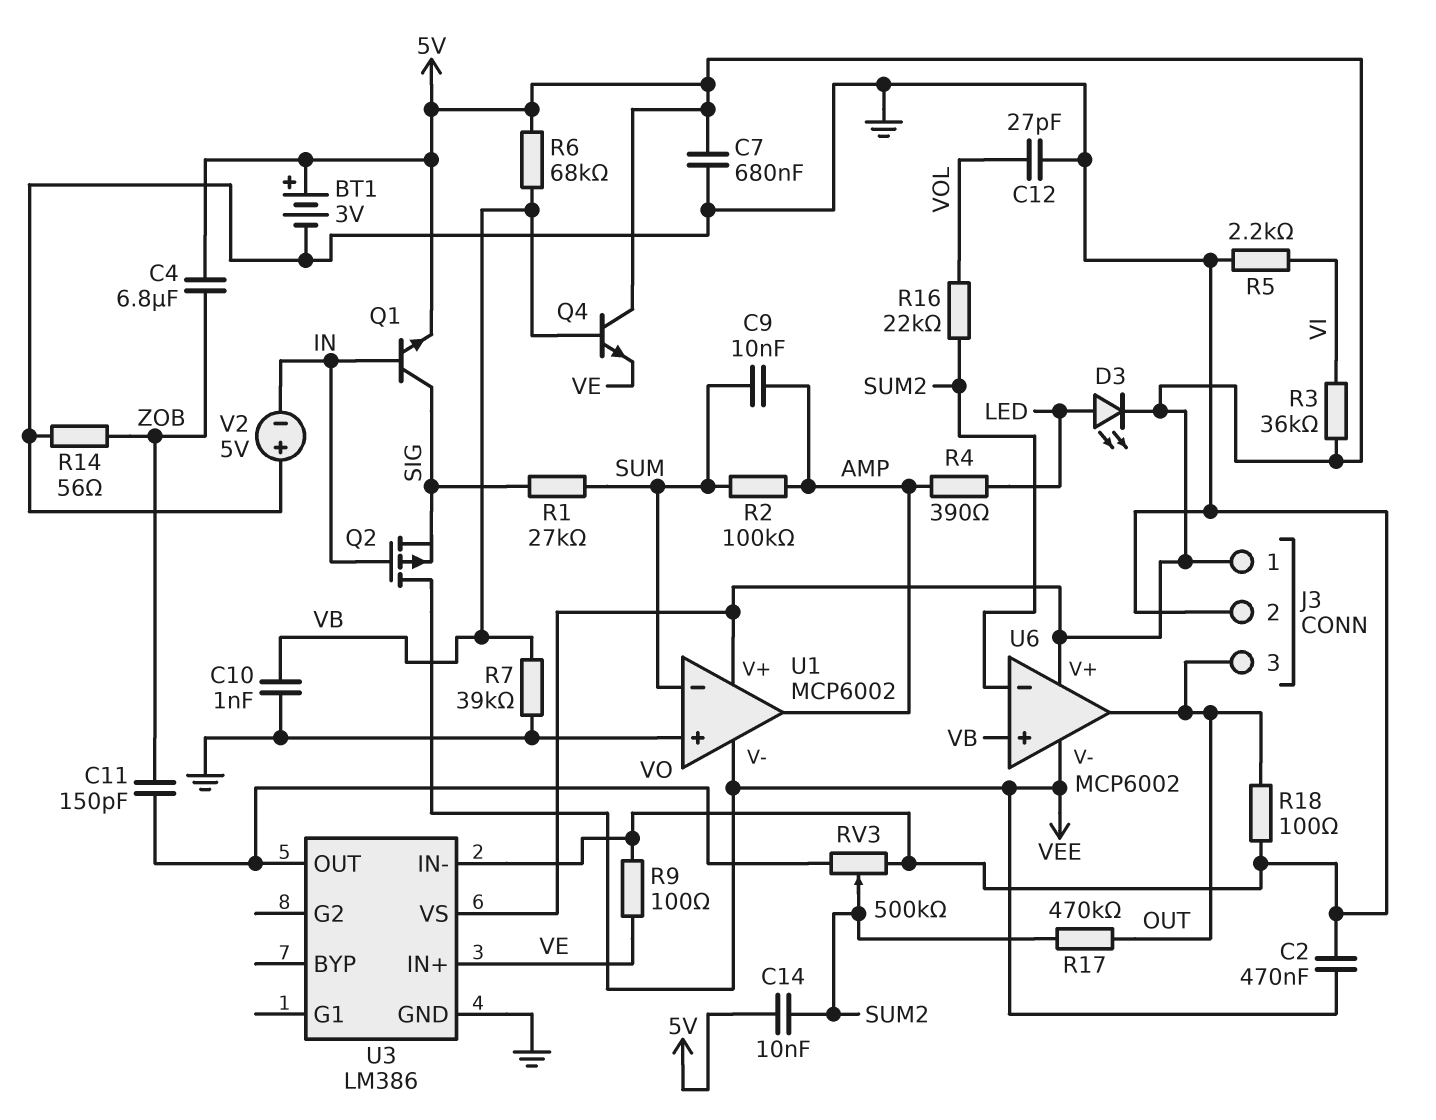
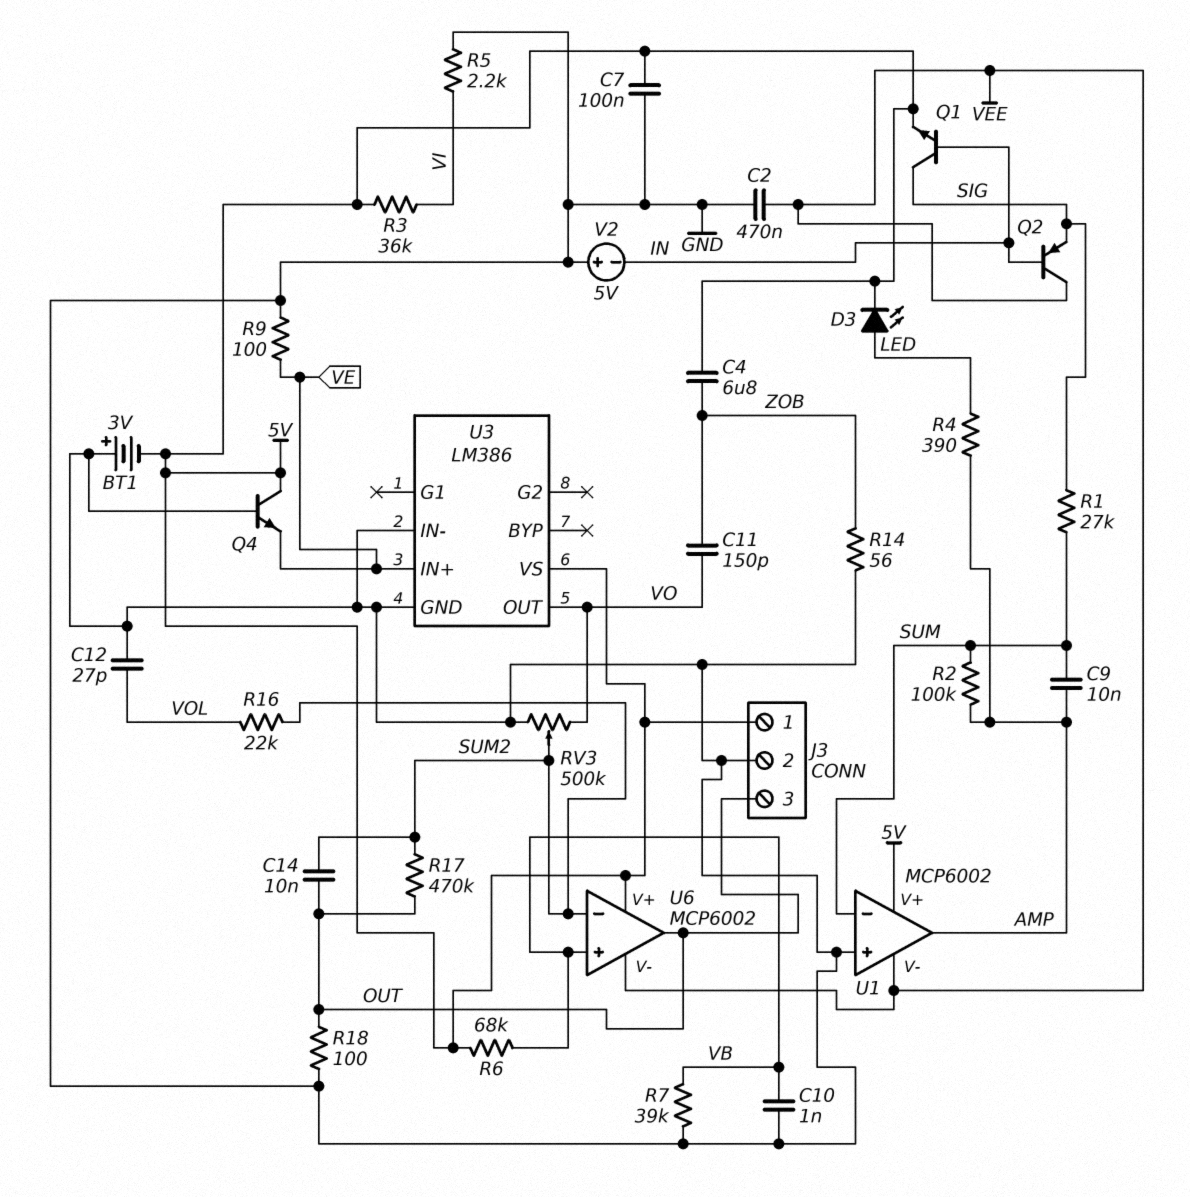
BT1: 3V (plus 5V, minus GND) -> 3V (plus GND, minus 5V)
C7: 680nF (5V, GND) -> 100nF (5V, GND)
C14: 10nF (5V, SUM2) -> 10nF (OUT, SUM2)
Q2: PMOS (G IN, D VEE, S SIG) -> PNP (B IN, C VEE, E SIG)
Q4: NPN (B VB, C 5V, E VE) -> NPN (B GND, C 5V, E VE)

